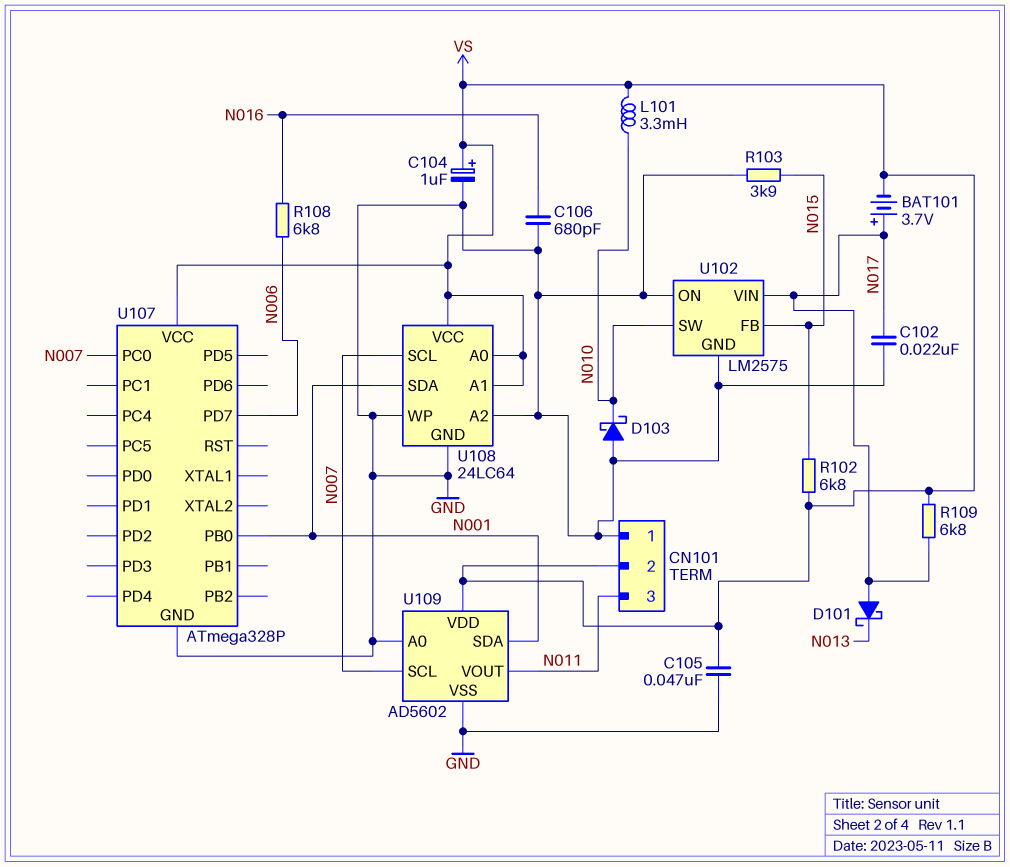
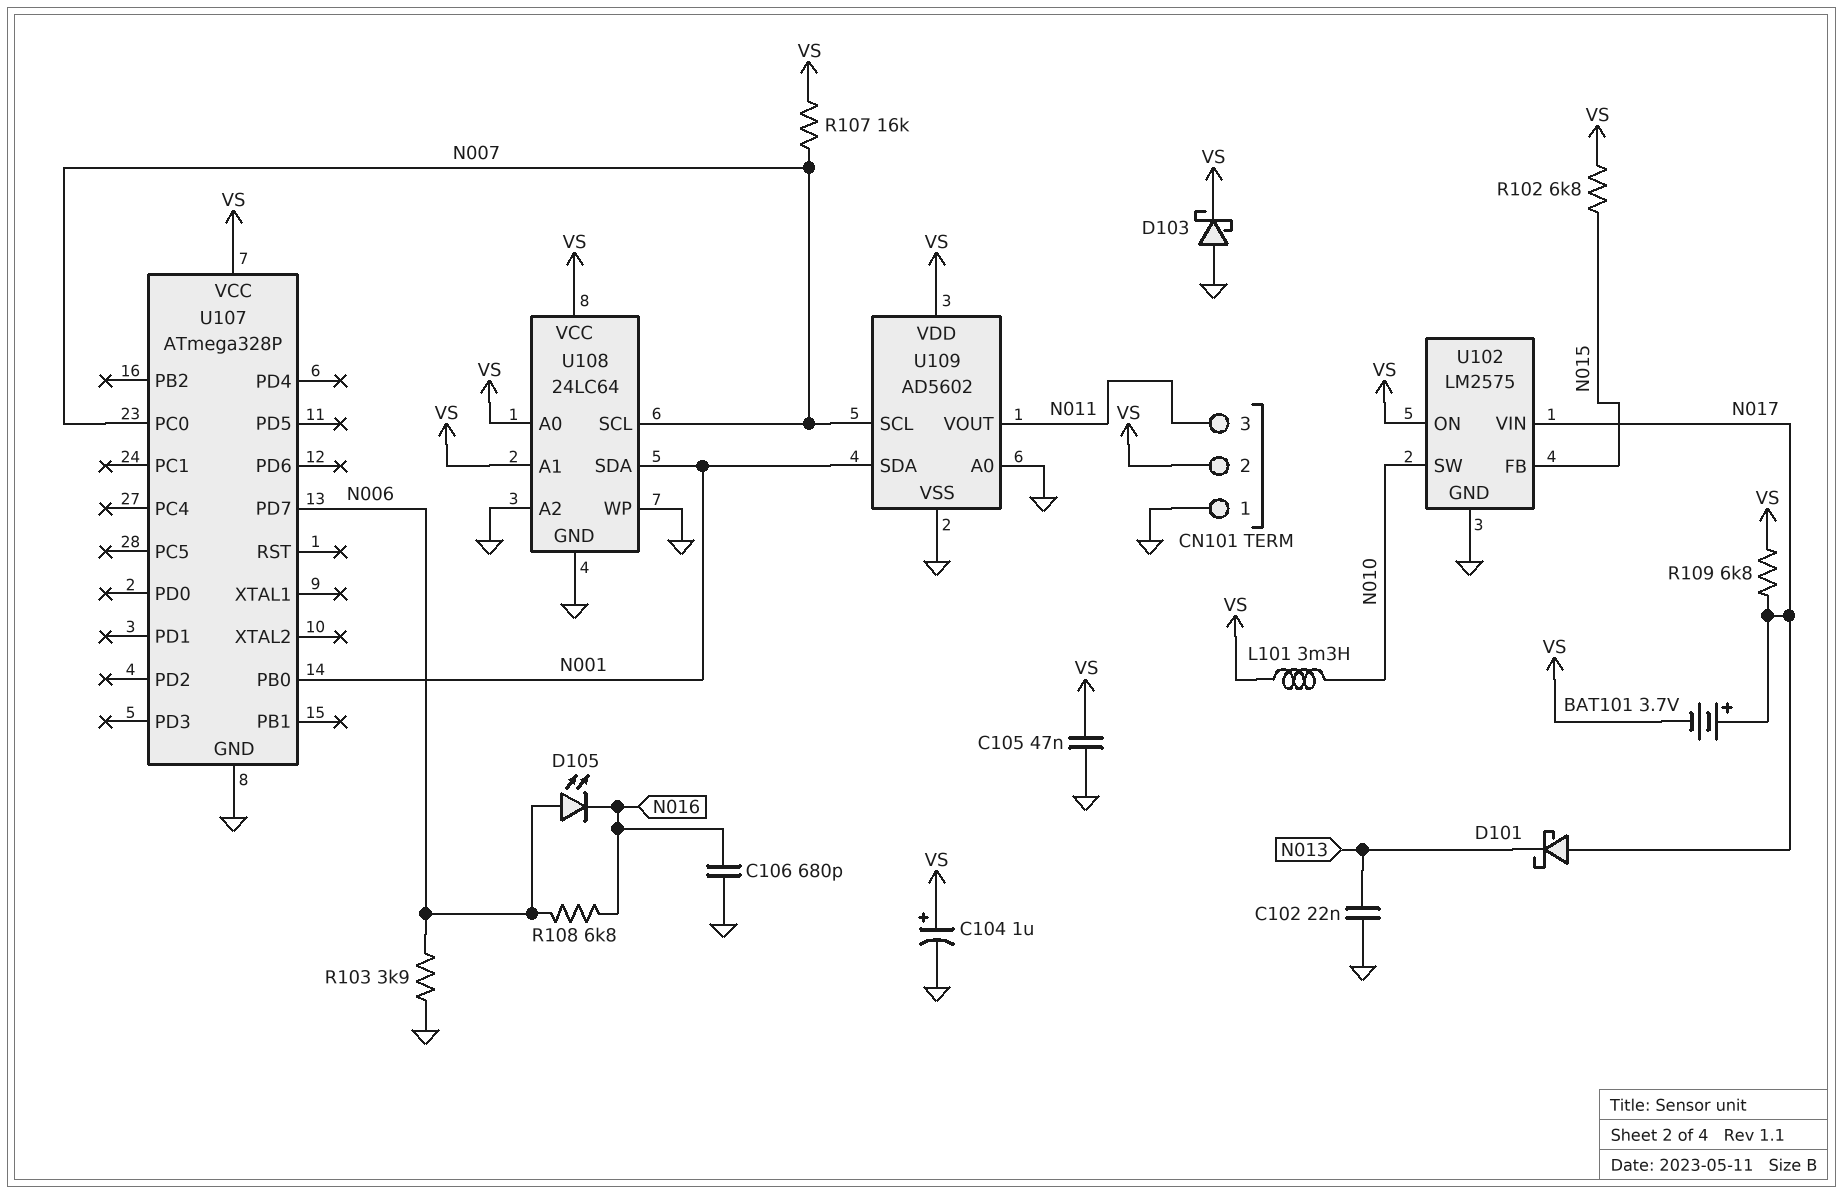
C102: 22nF (GND, N017) -> 22nF (GND, N013)
D103: schottky (A GND, K N010) -> schottky (A GND, K VS)
D105: none -> LED (A N006, K N016)
R103: 3.9k (GND, N015) -> 3.9k (GND, N006)
R107: none -> 16k (N007, VS)
U102 pin ON: GND -> VS

